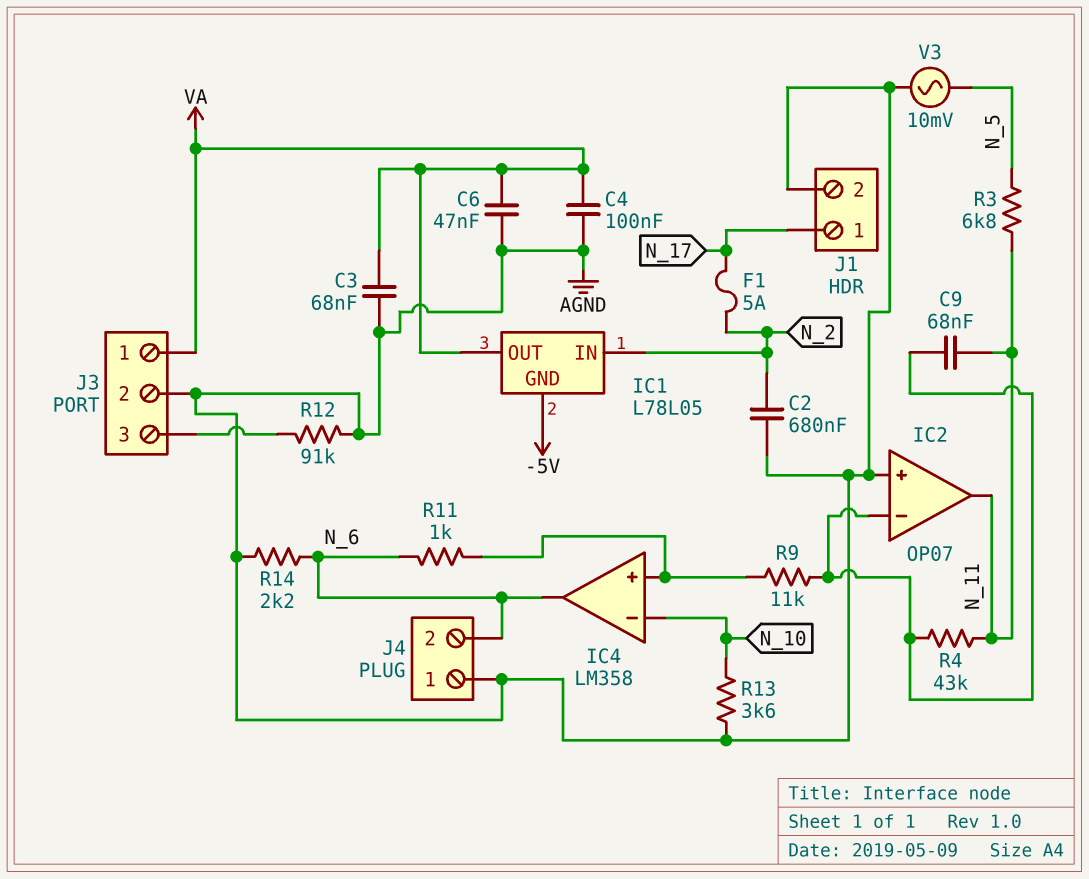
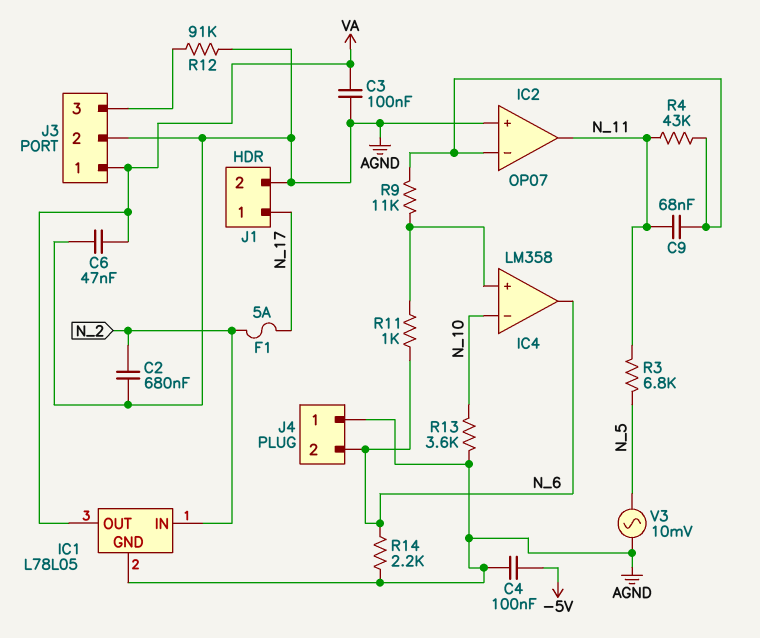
C3: 68nF (AGND, VA) -> 100nF (AGND, VA)
C4: 100nF (AGND, VA) -> 100nF (-5V, AGND)
IC1 pin GND: -5V -> AGND

